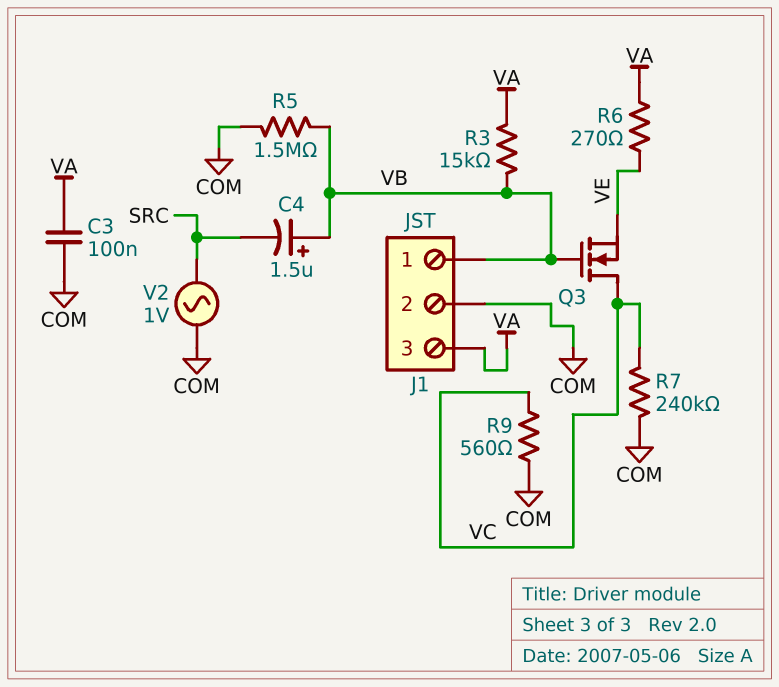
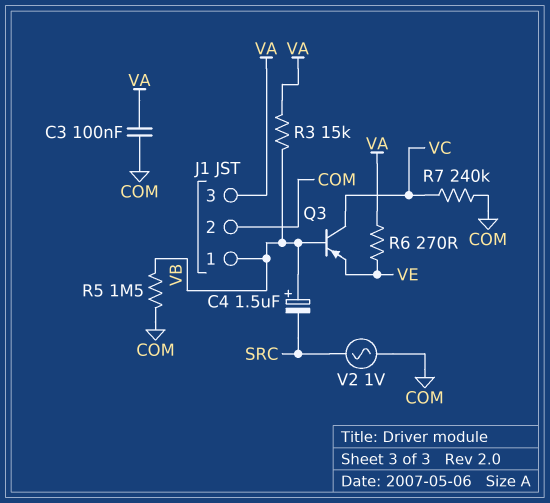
Q3: NMOS (G VB, D VC, S VE) -> PNP (B VB, C VC, E VE)
R9: 560 (COM, VC) -> none

